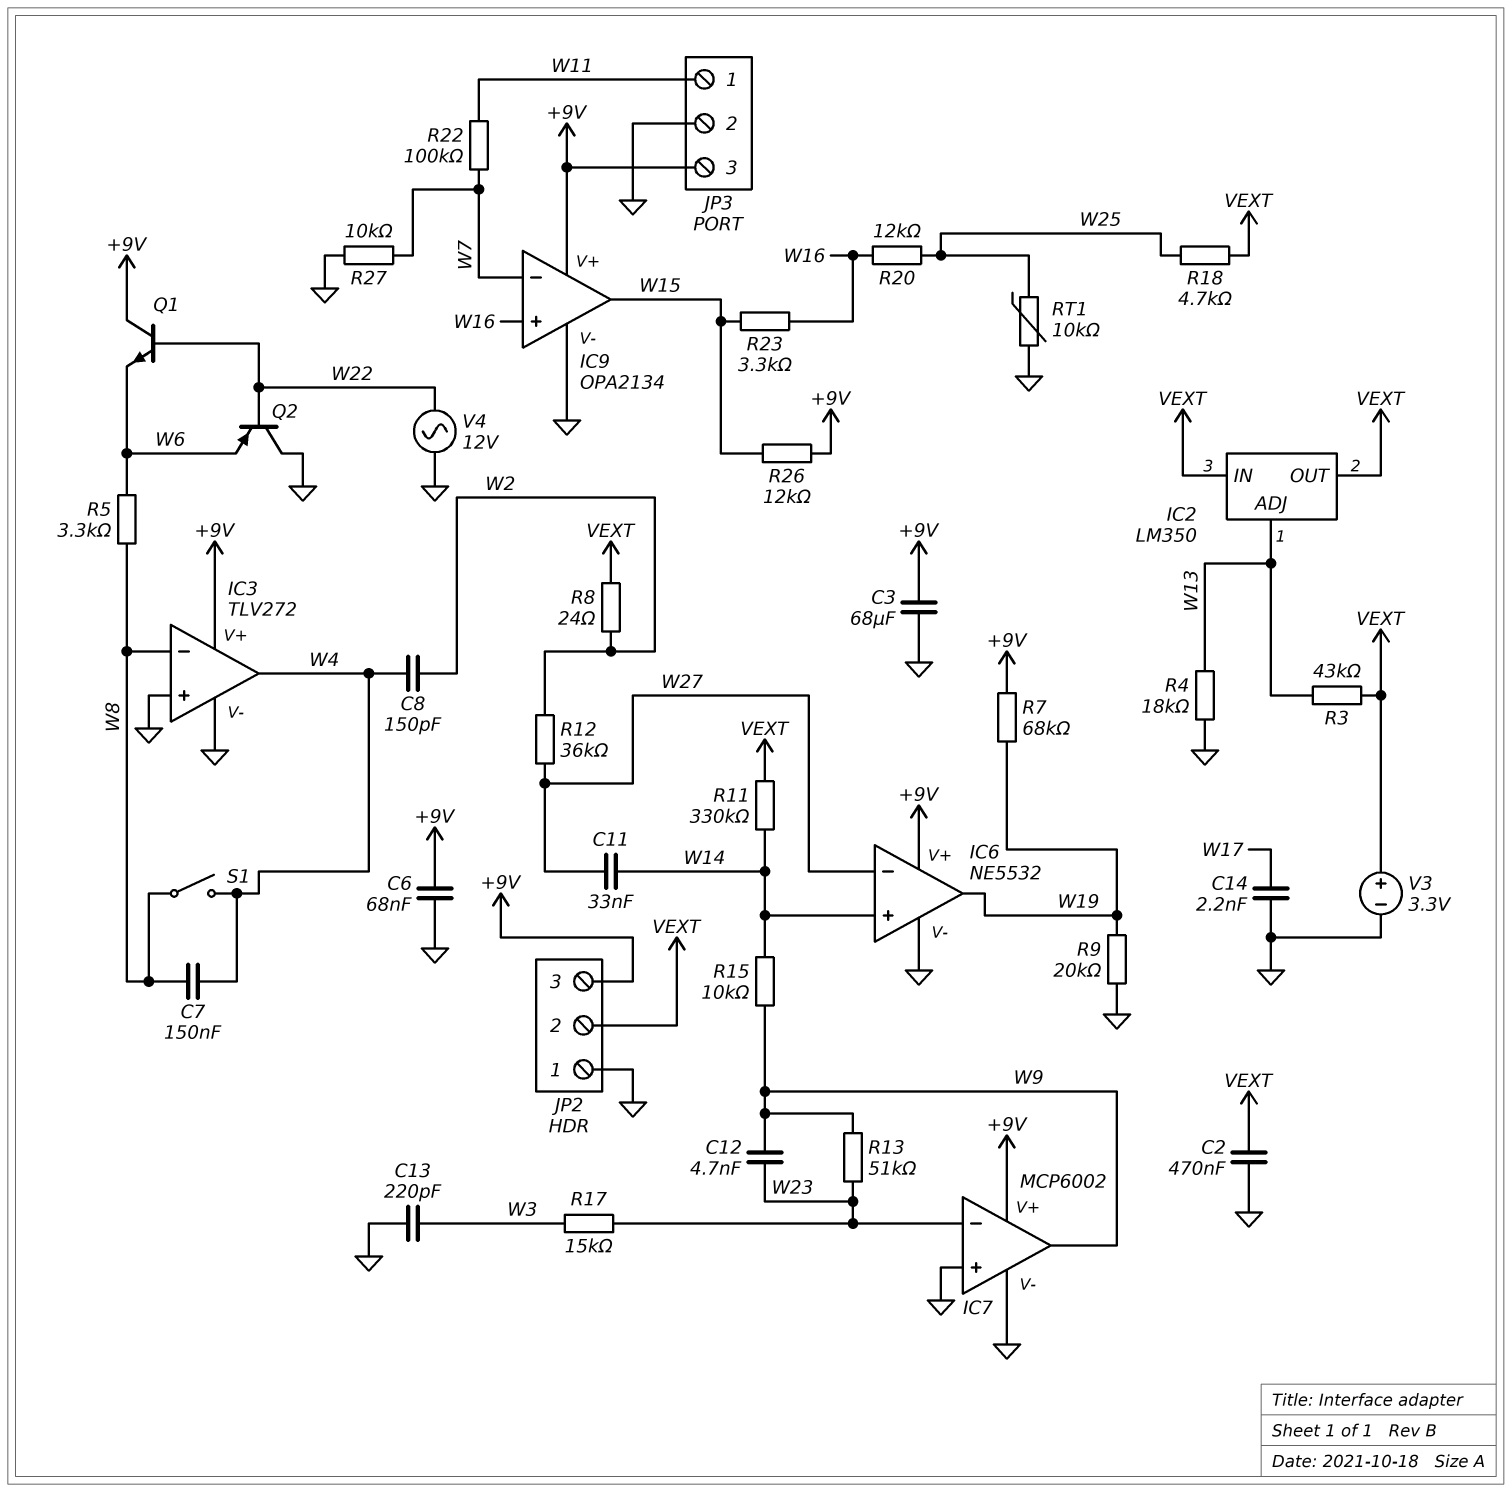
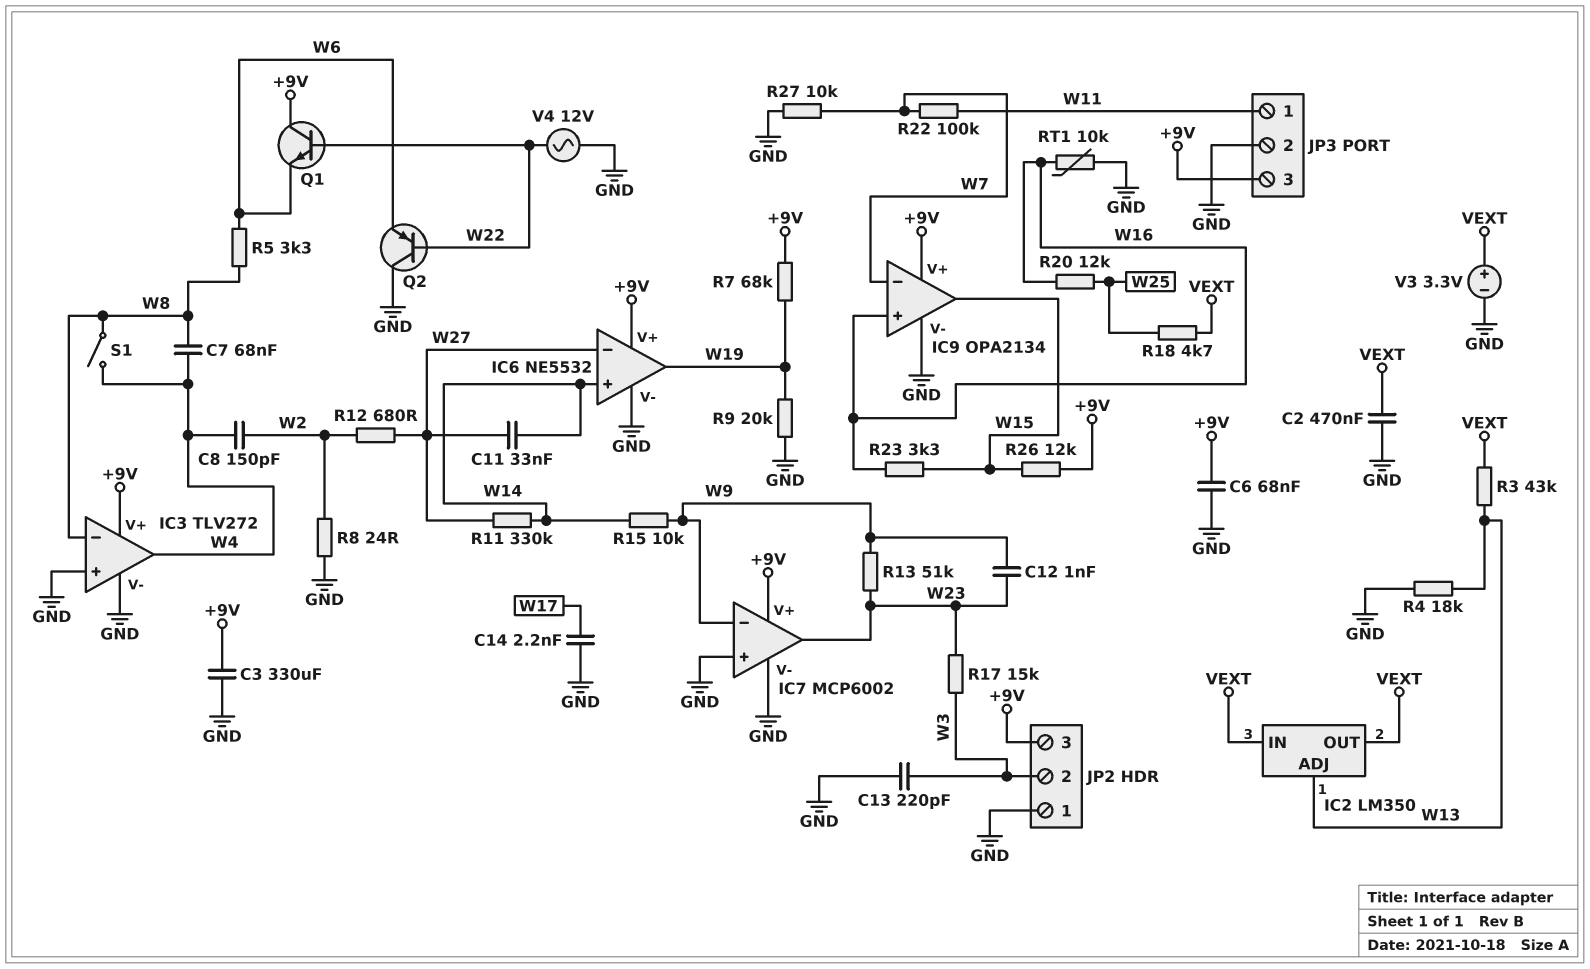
C3: 68uF (+9V, GND) -> 330uF (+9V, GND)
C7: 150nF (W4, W8) -> 68nF (W4, W8)
C12: 4.7nF (W9, W23) -> 1nF (W9, W23)
IC7 pin in-: W23 -> W9
IC7 pin out: W9 -> W23
JP2 pin 2: VEXT -> W3
R8: 24 (VEXT, W2) -> 24 (GND, W2)
R11: 330k (VEXT, W14) -> 330k (W14, W27)
R12: 36k (W2, W27) -> 680 (W2, W27)
RT1: 10k (GND, W25) -> 10k (GND, W16)

